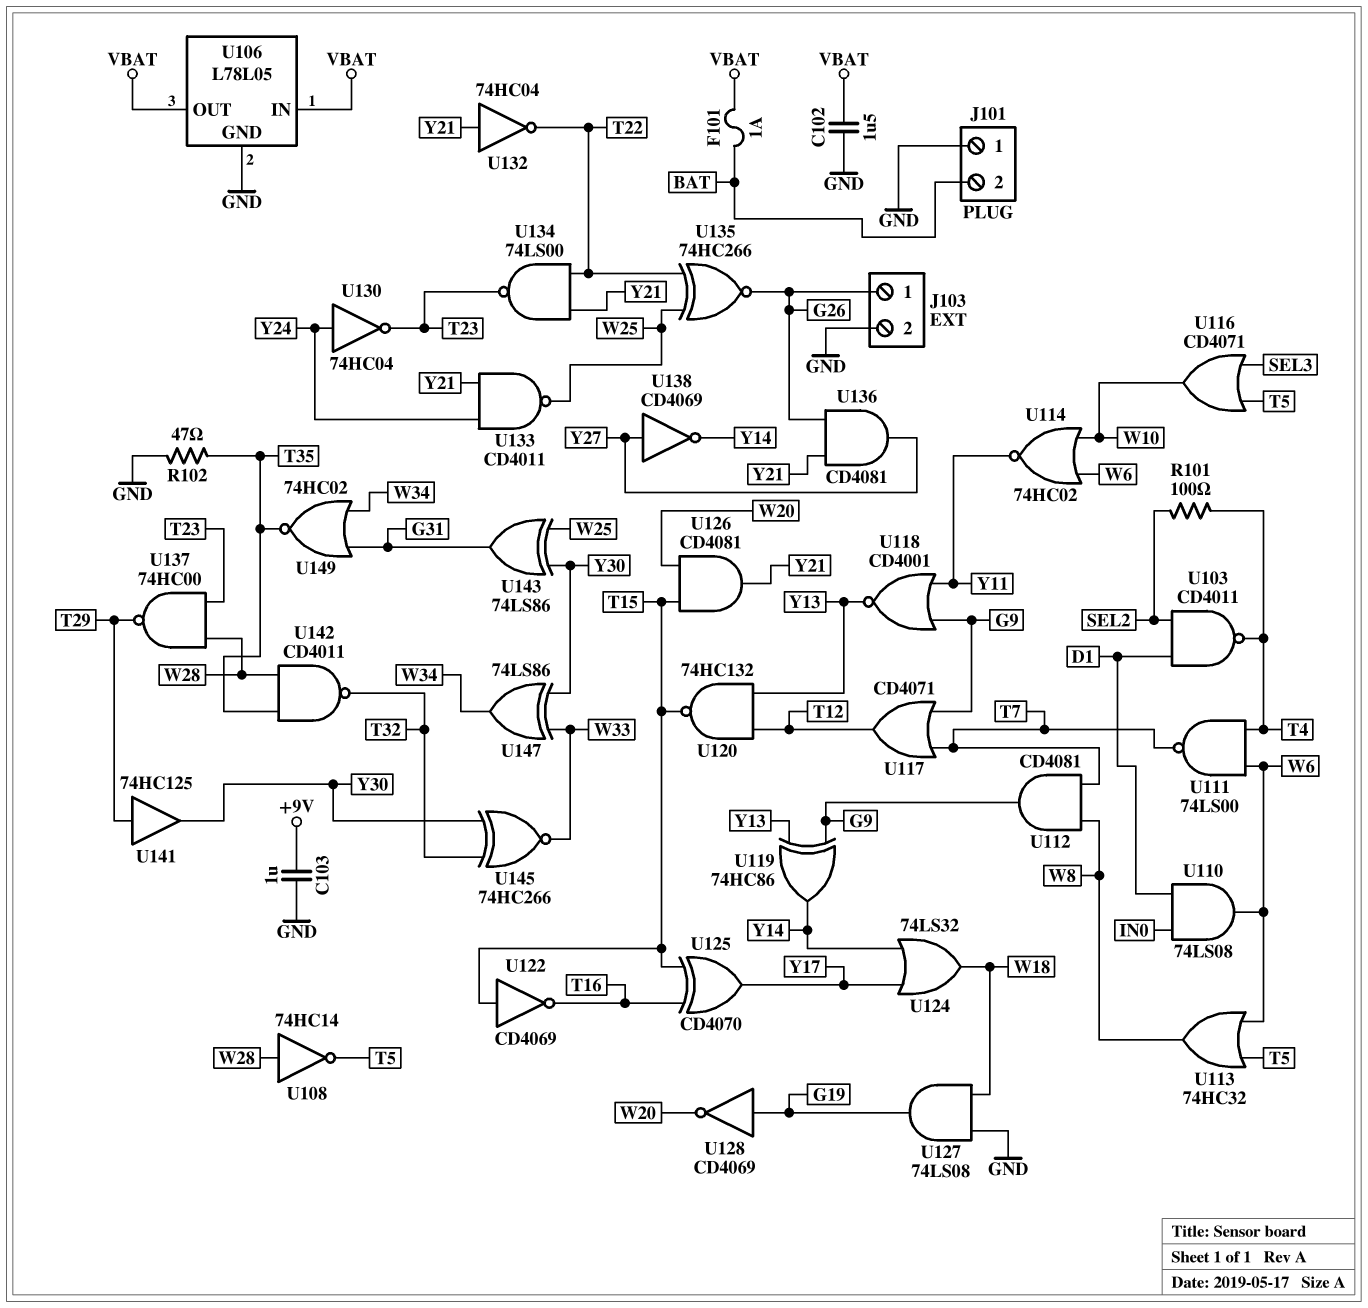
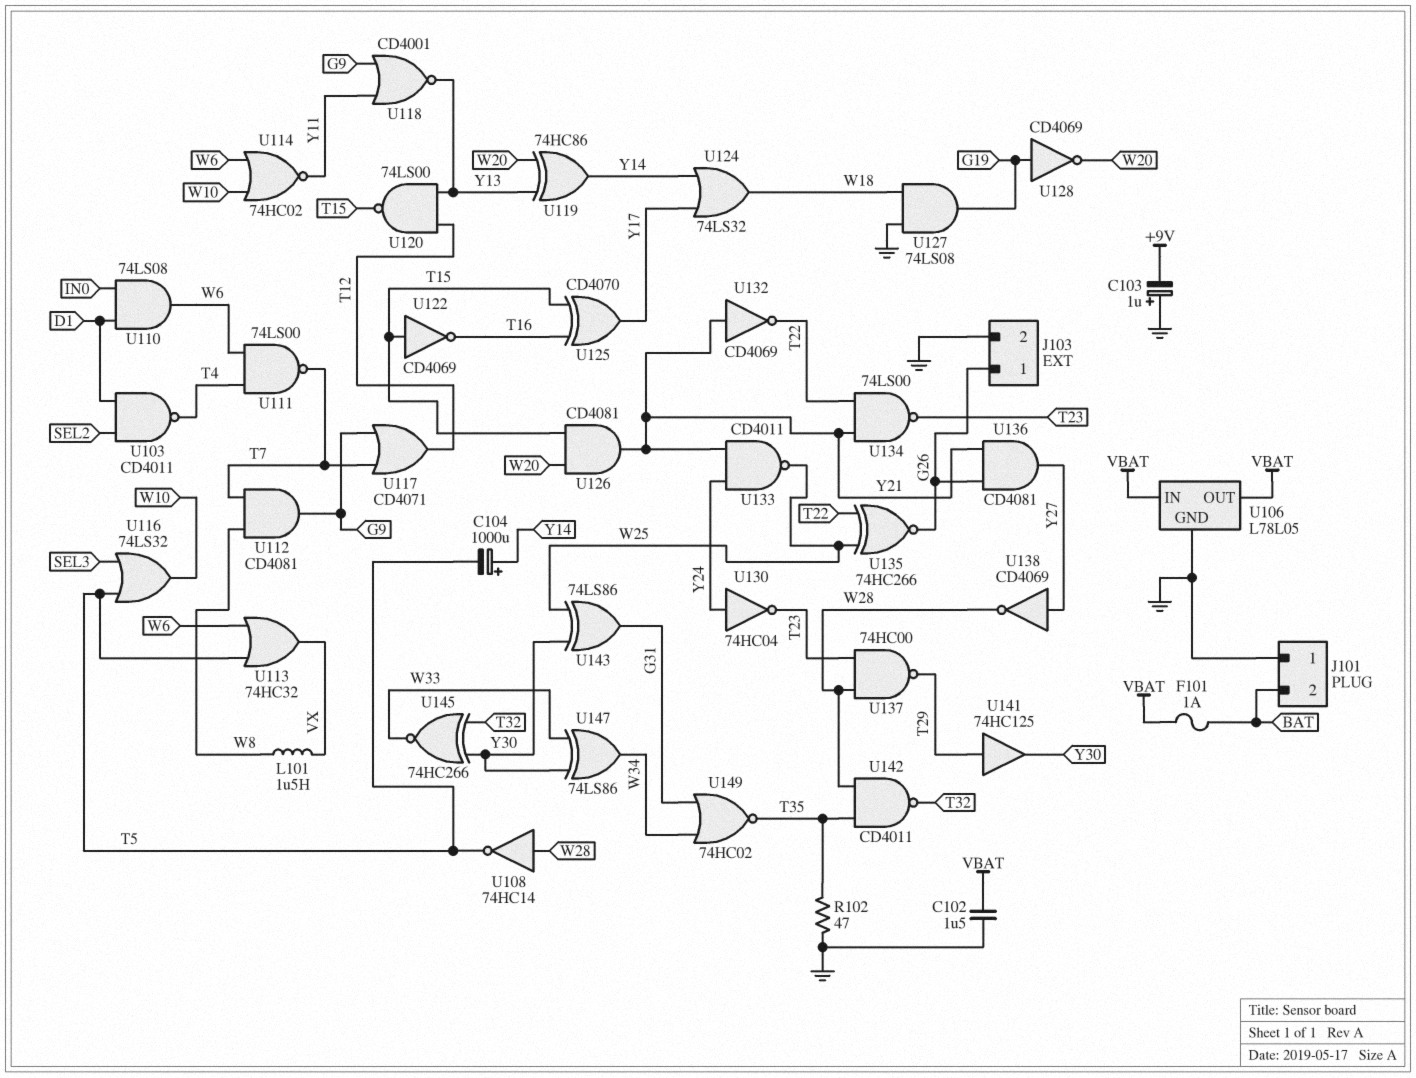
C103: 1uF (+9V, GND) -> 1uF (plus GND, minus +9V)
C104: none -> 1000uF (plus Y14, minus T5)
L101: none -> 1.5uH (VX, W8)
R101: 100 (SEL2, T4) -> none
U113: OR 74HC32 (in T5, in W6, out W8) -> OR 74HC32 (in T5, in W6, out VX)
U116: OR CD4071 (in SEL3, in T5, out W10) -> OR 74LS32 (in SEL3, in T5, out W10)
U119: XOR 74HC86 (in G9, in Y13, out Y14) -> XOR 74HC86 (in W20, in Y13, out Y14)
U120: NAND 74HC132 (in T12, in Y13, out T15) -> NAND 74LS00 (in T12, in Y13, out T15)
U132: NOT 74HC04 (in Y21, out T22) -> NOT CD4069 (in Y21, out T22)
U138: NOT CD4069 (in Y27, out Y14) -> NOT CD4069 (in Y27, out W28)

